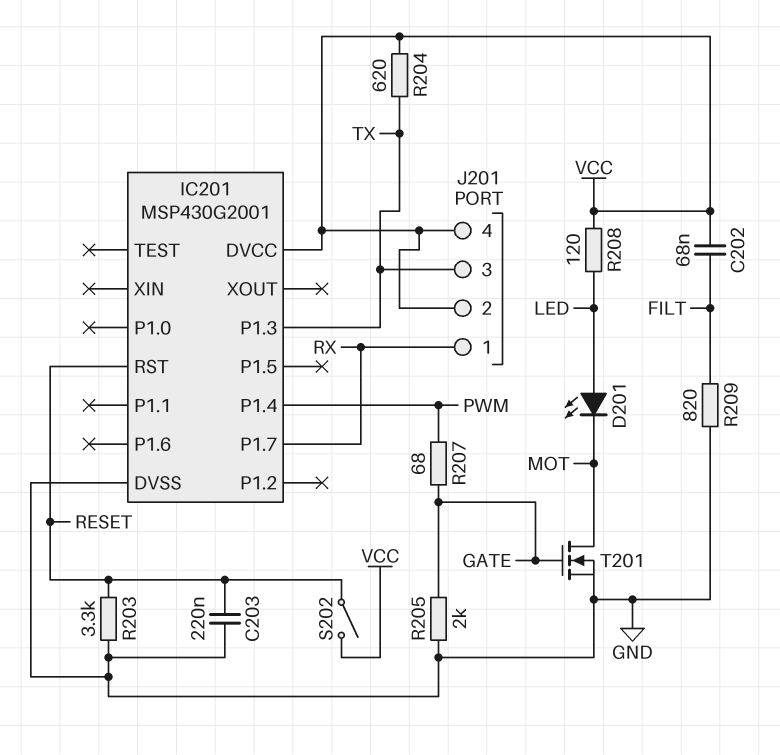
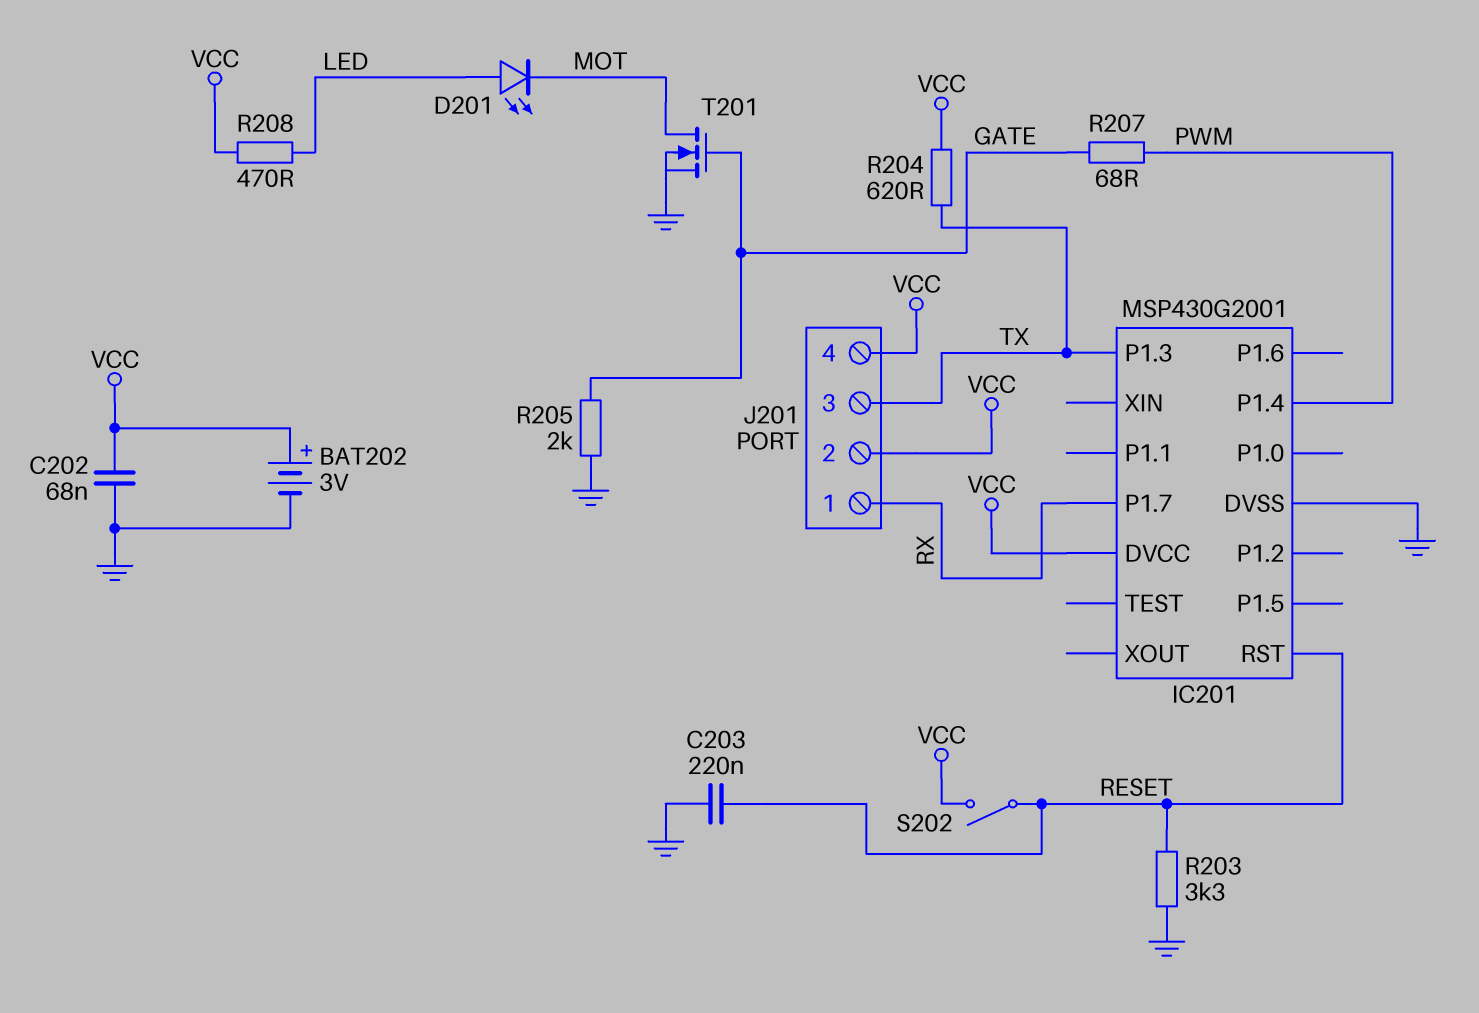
BAT202: none -> 3V (plus VCC, minus GND)
C202: 68nF (FILT, VCC) -> 68nF (GND, VCC)
R208: 120 (LED, VCC) -> 470 (LED, VCC)
R209: 820 (FILT, GND) -> none

